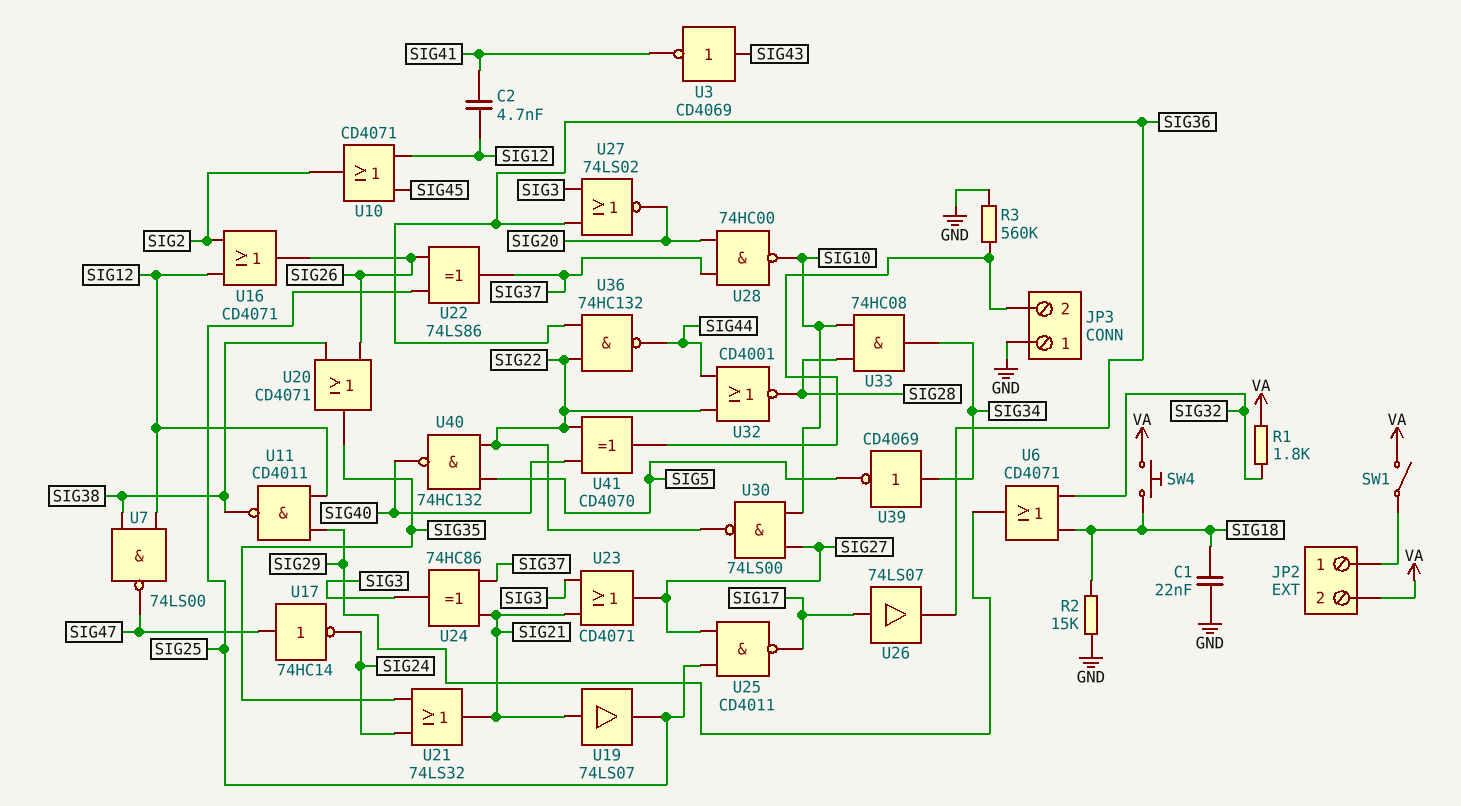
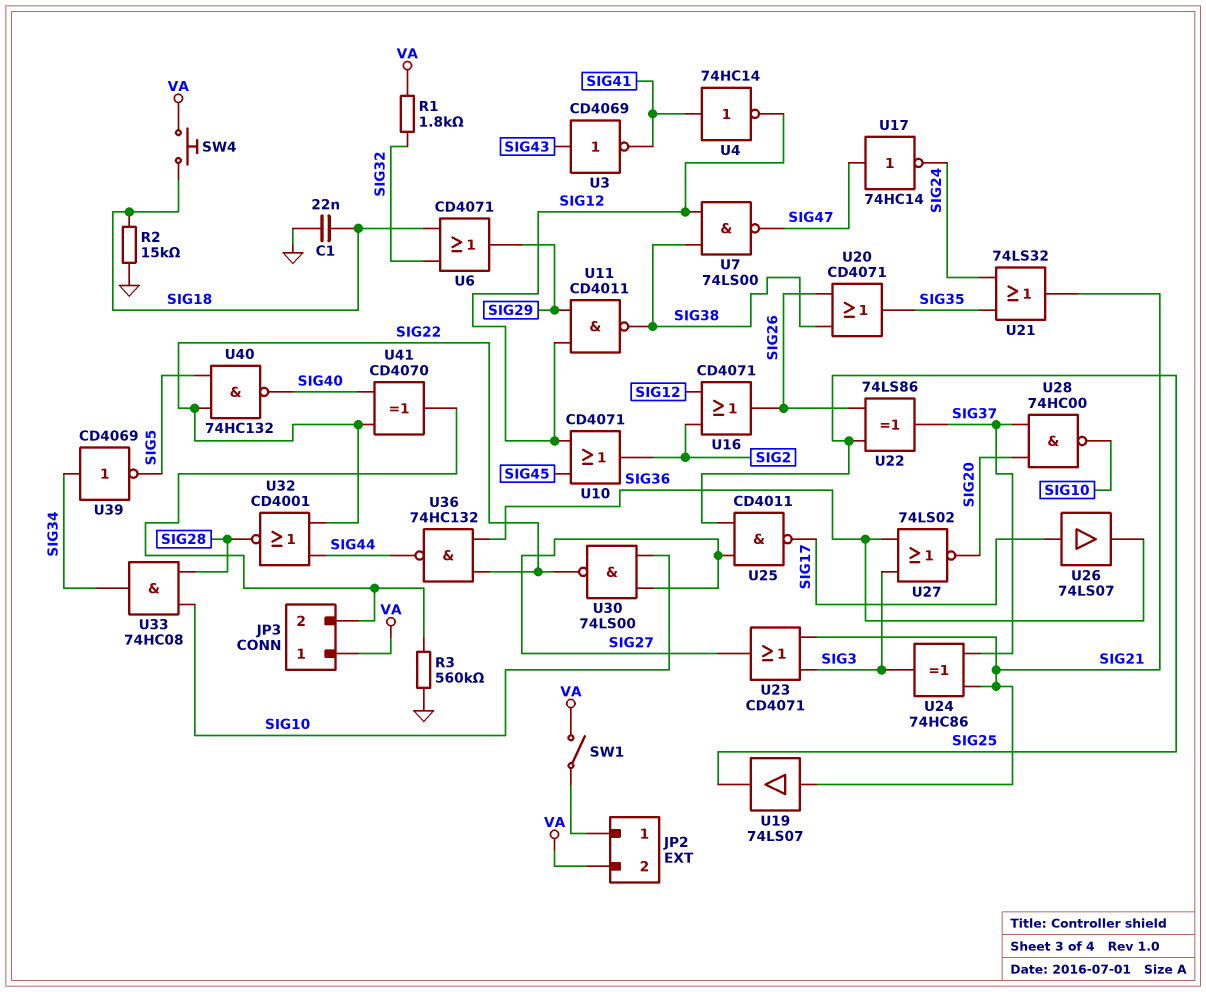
C2: 4.7nF (SIG12, SIG41) -> none
JP3 pin 1: GND -> VA
U4: none -> NOT 74HC14 (in SIG41, out SIG12)

